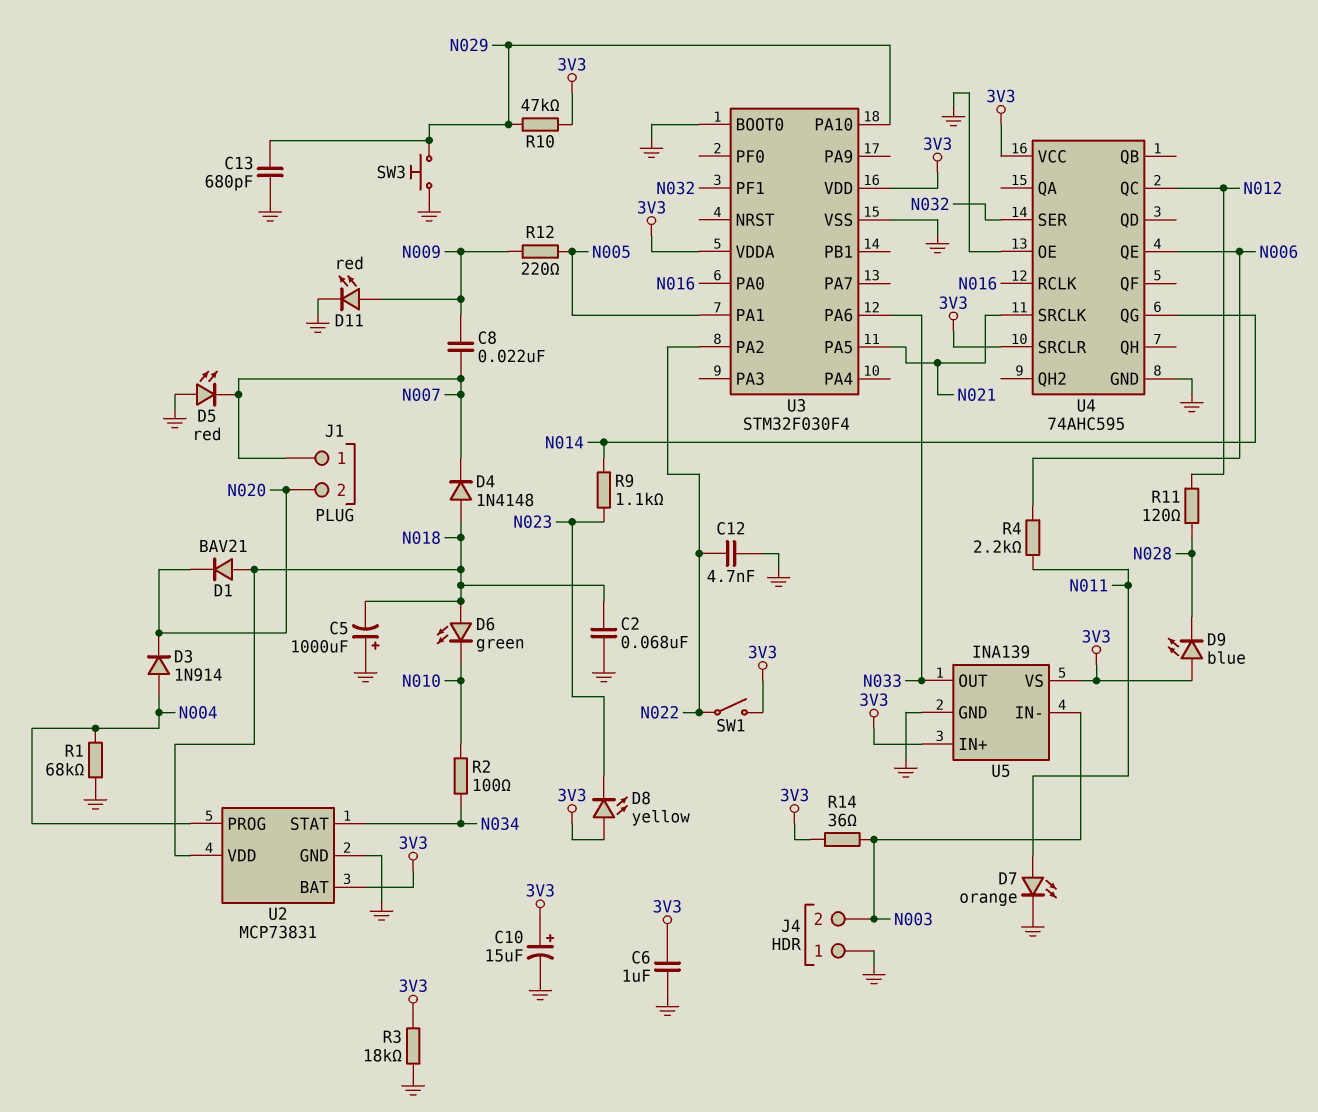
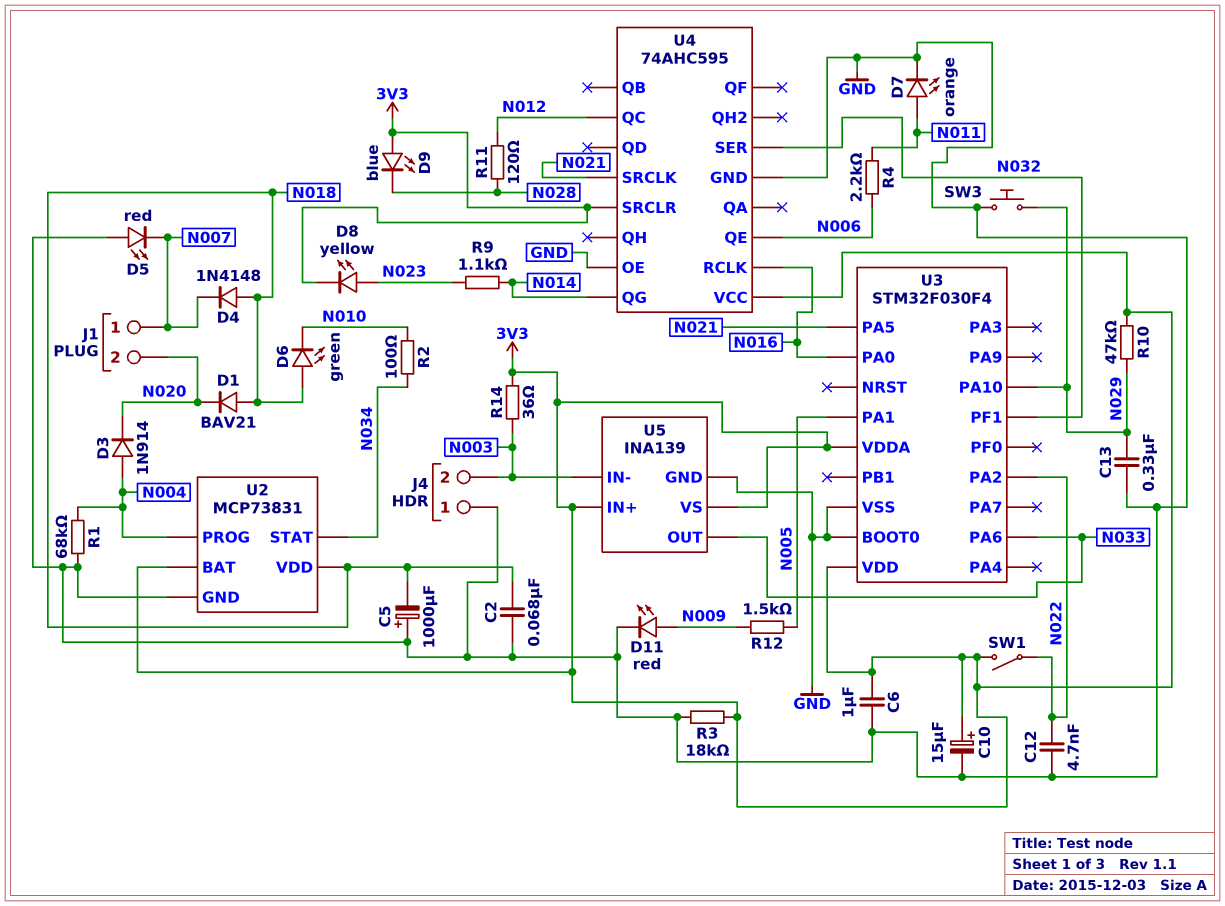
C8: 22nF (N007, N009) -> none
C13: 680pF (GND, N029) -> 330nF (GND, N029)
D8: LED yellow (A 3V3, K N023) -> LED yellow (A N023, K 3V3)
R12: 220 (N005, N009) -> 1.5k (N005, N009)

